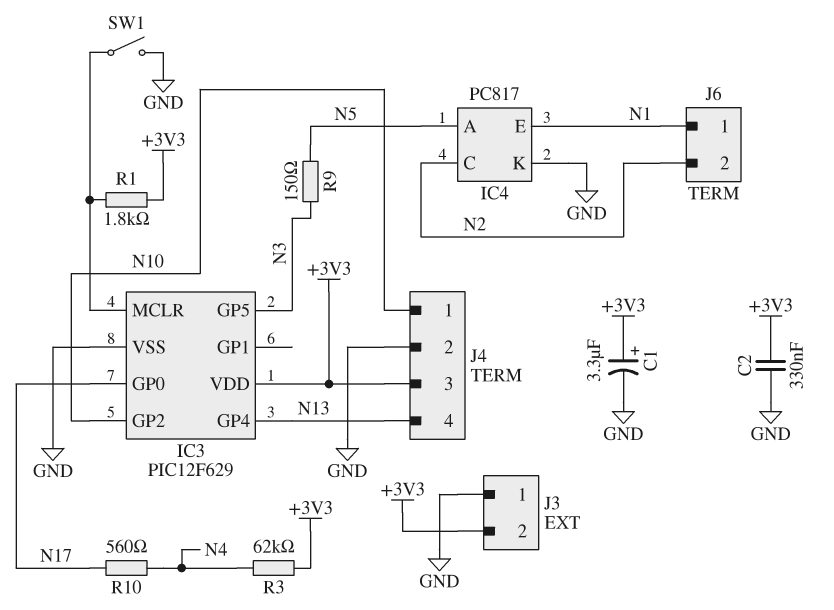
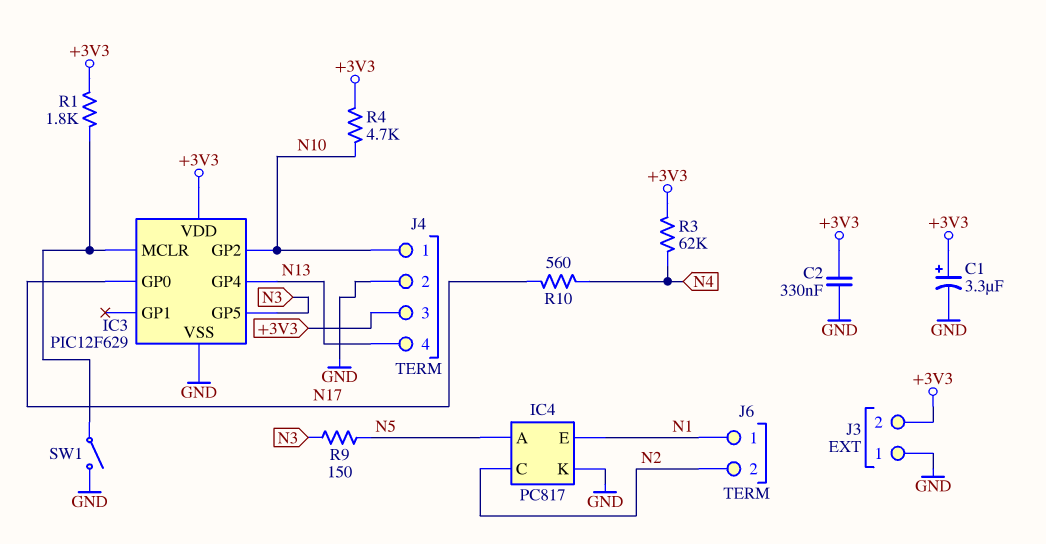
R4: none -> 4.7k (+3V3, N10)

